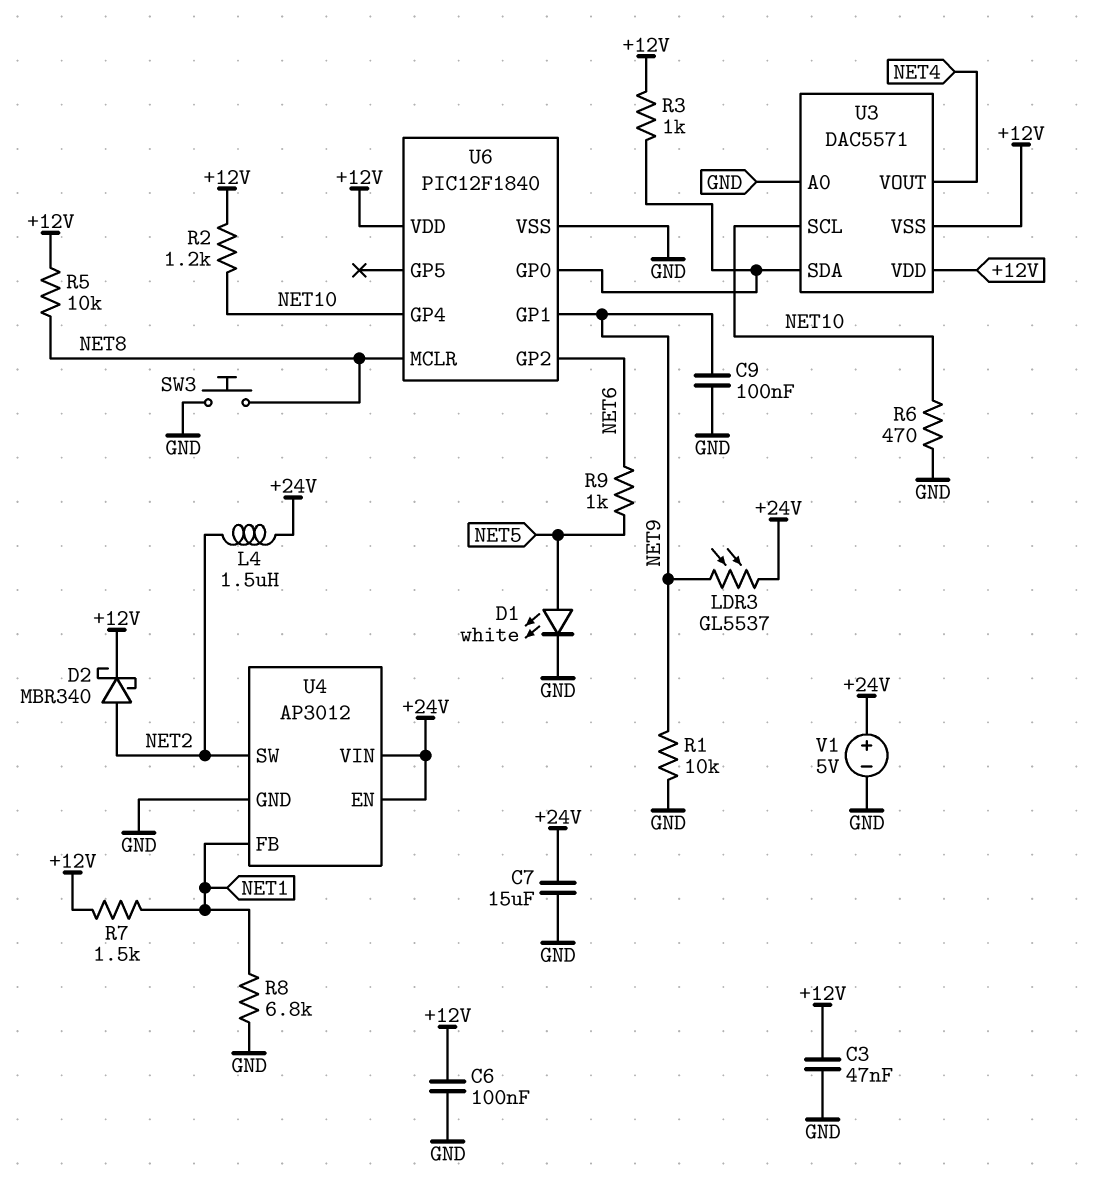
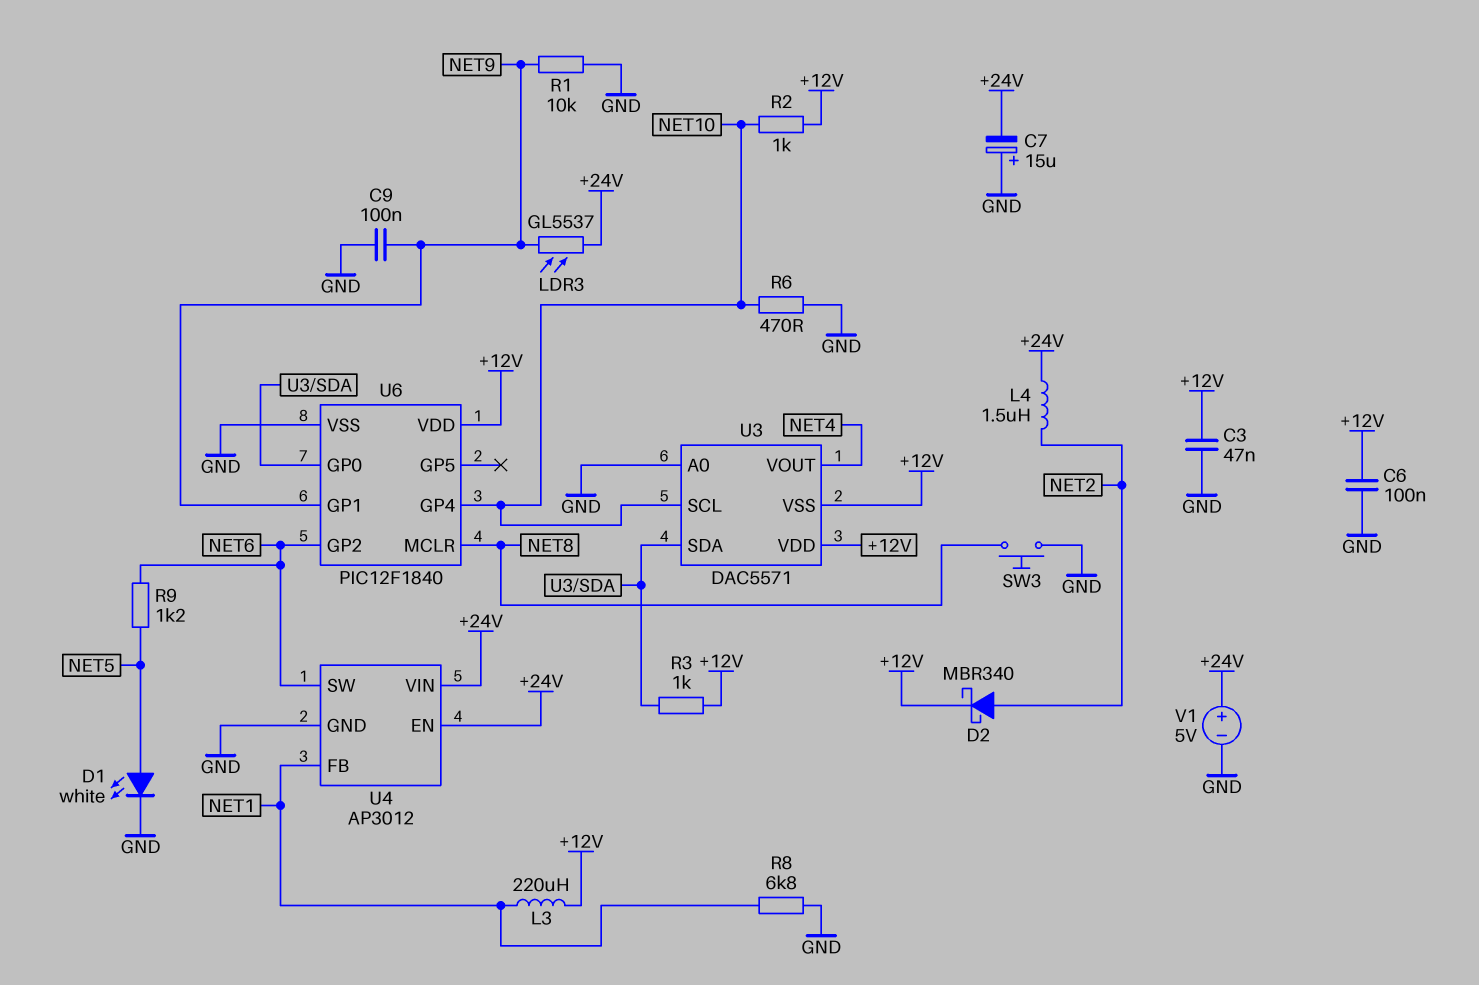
C7: 15uF (+24V, GND) -> 15uF (plus GND, minus +24V)
L3: none -> 220uH (+12V, NET1)
R2: 1.2k (+12V, NET10) -> 1k (+12V, NET10)
R5: 10k (+12V, NET8) -> none
R7: 1.5k (+12V, NET1) -> none
R9: 1k (NET5, NET6) -> 1.2k (NET5, NET6)
U4 pin SW: NET2 -> NET6

